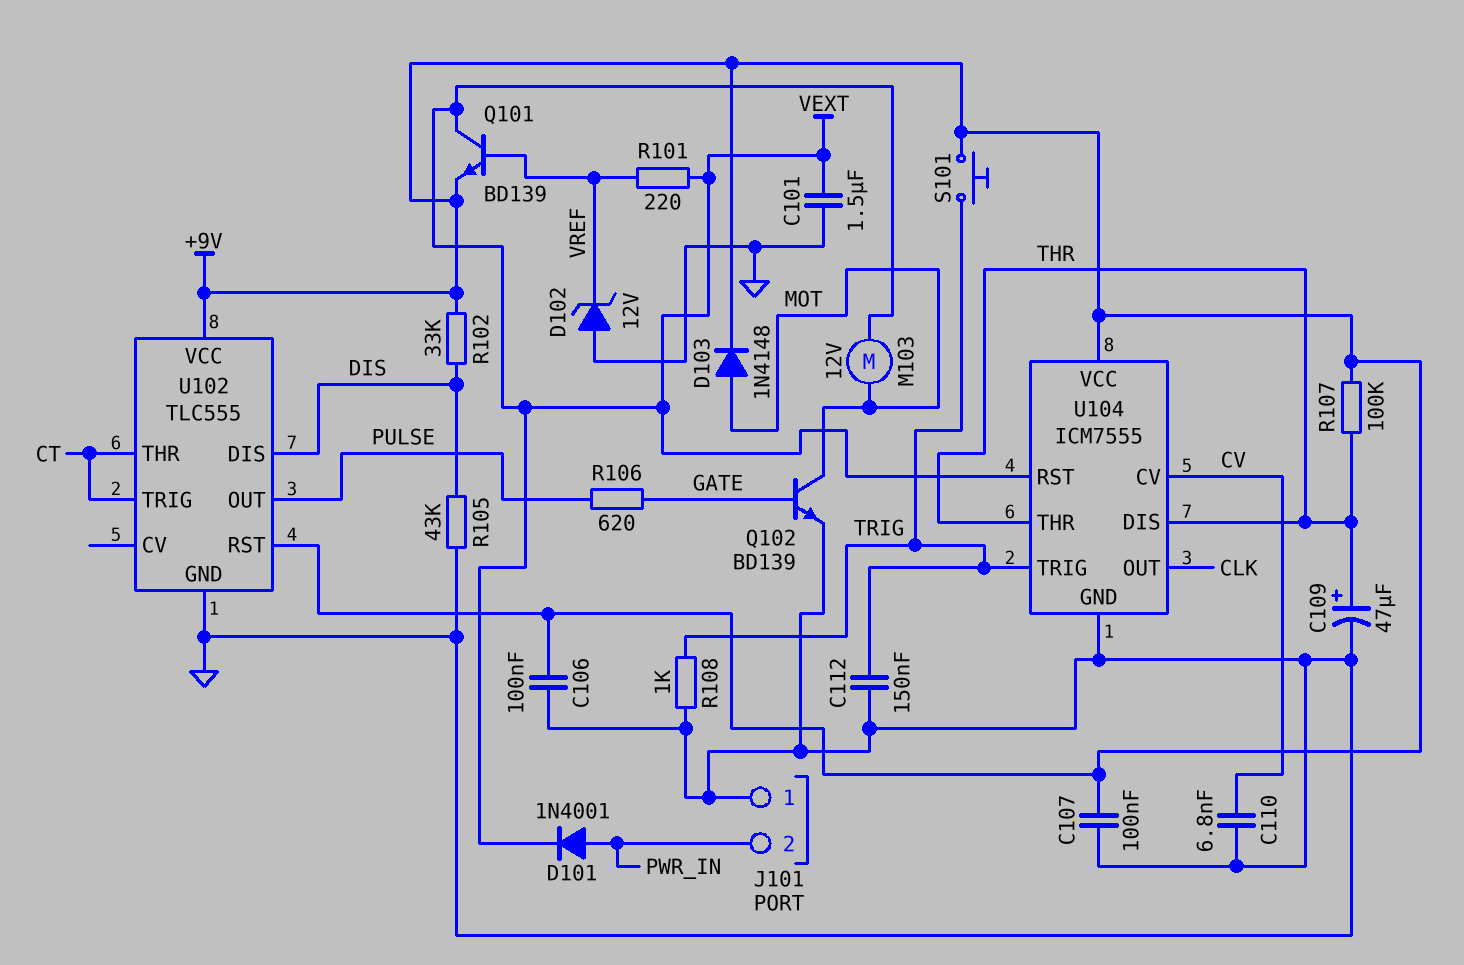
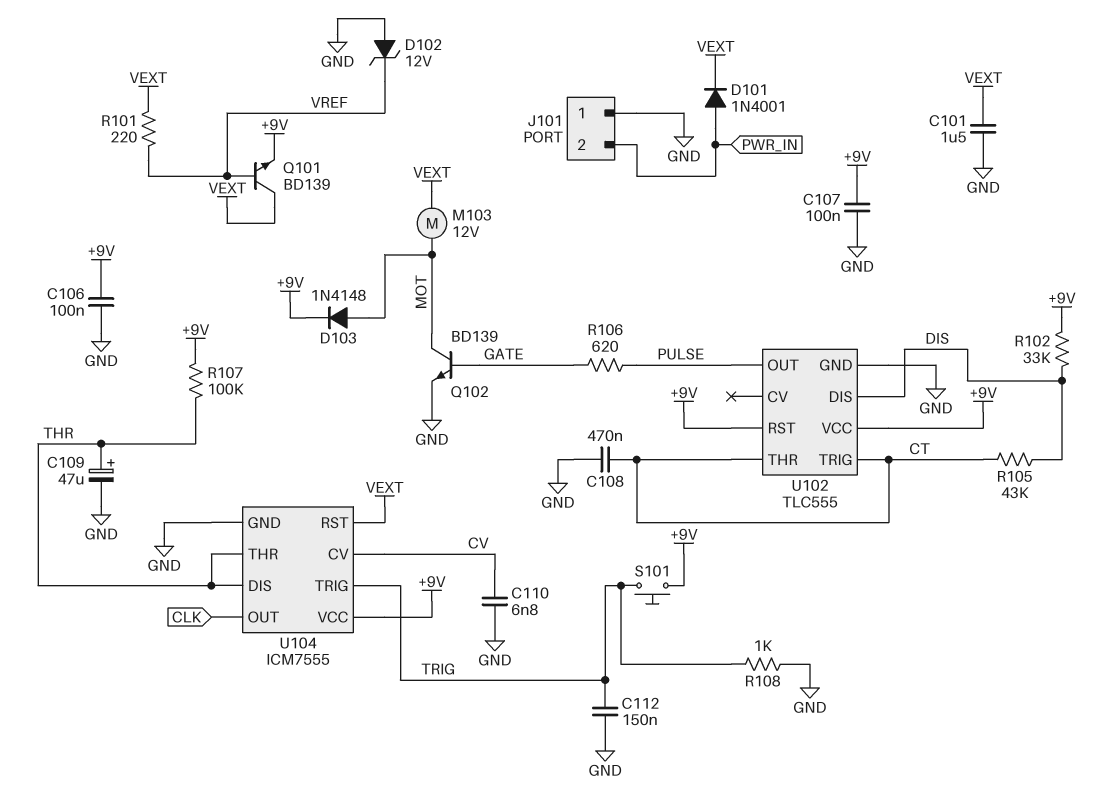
C108: none -> 470nF (CT, GND)
R105: 43k (DIS, GND) -> 43k (CT, DIS)

